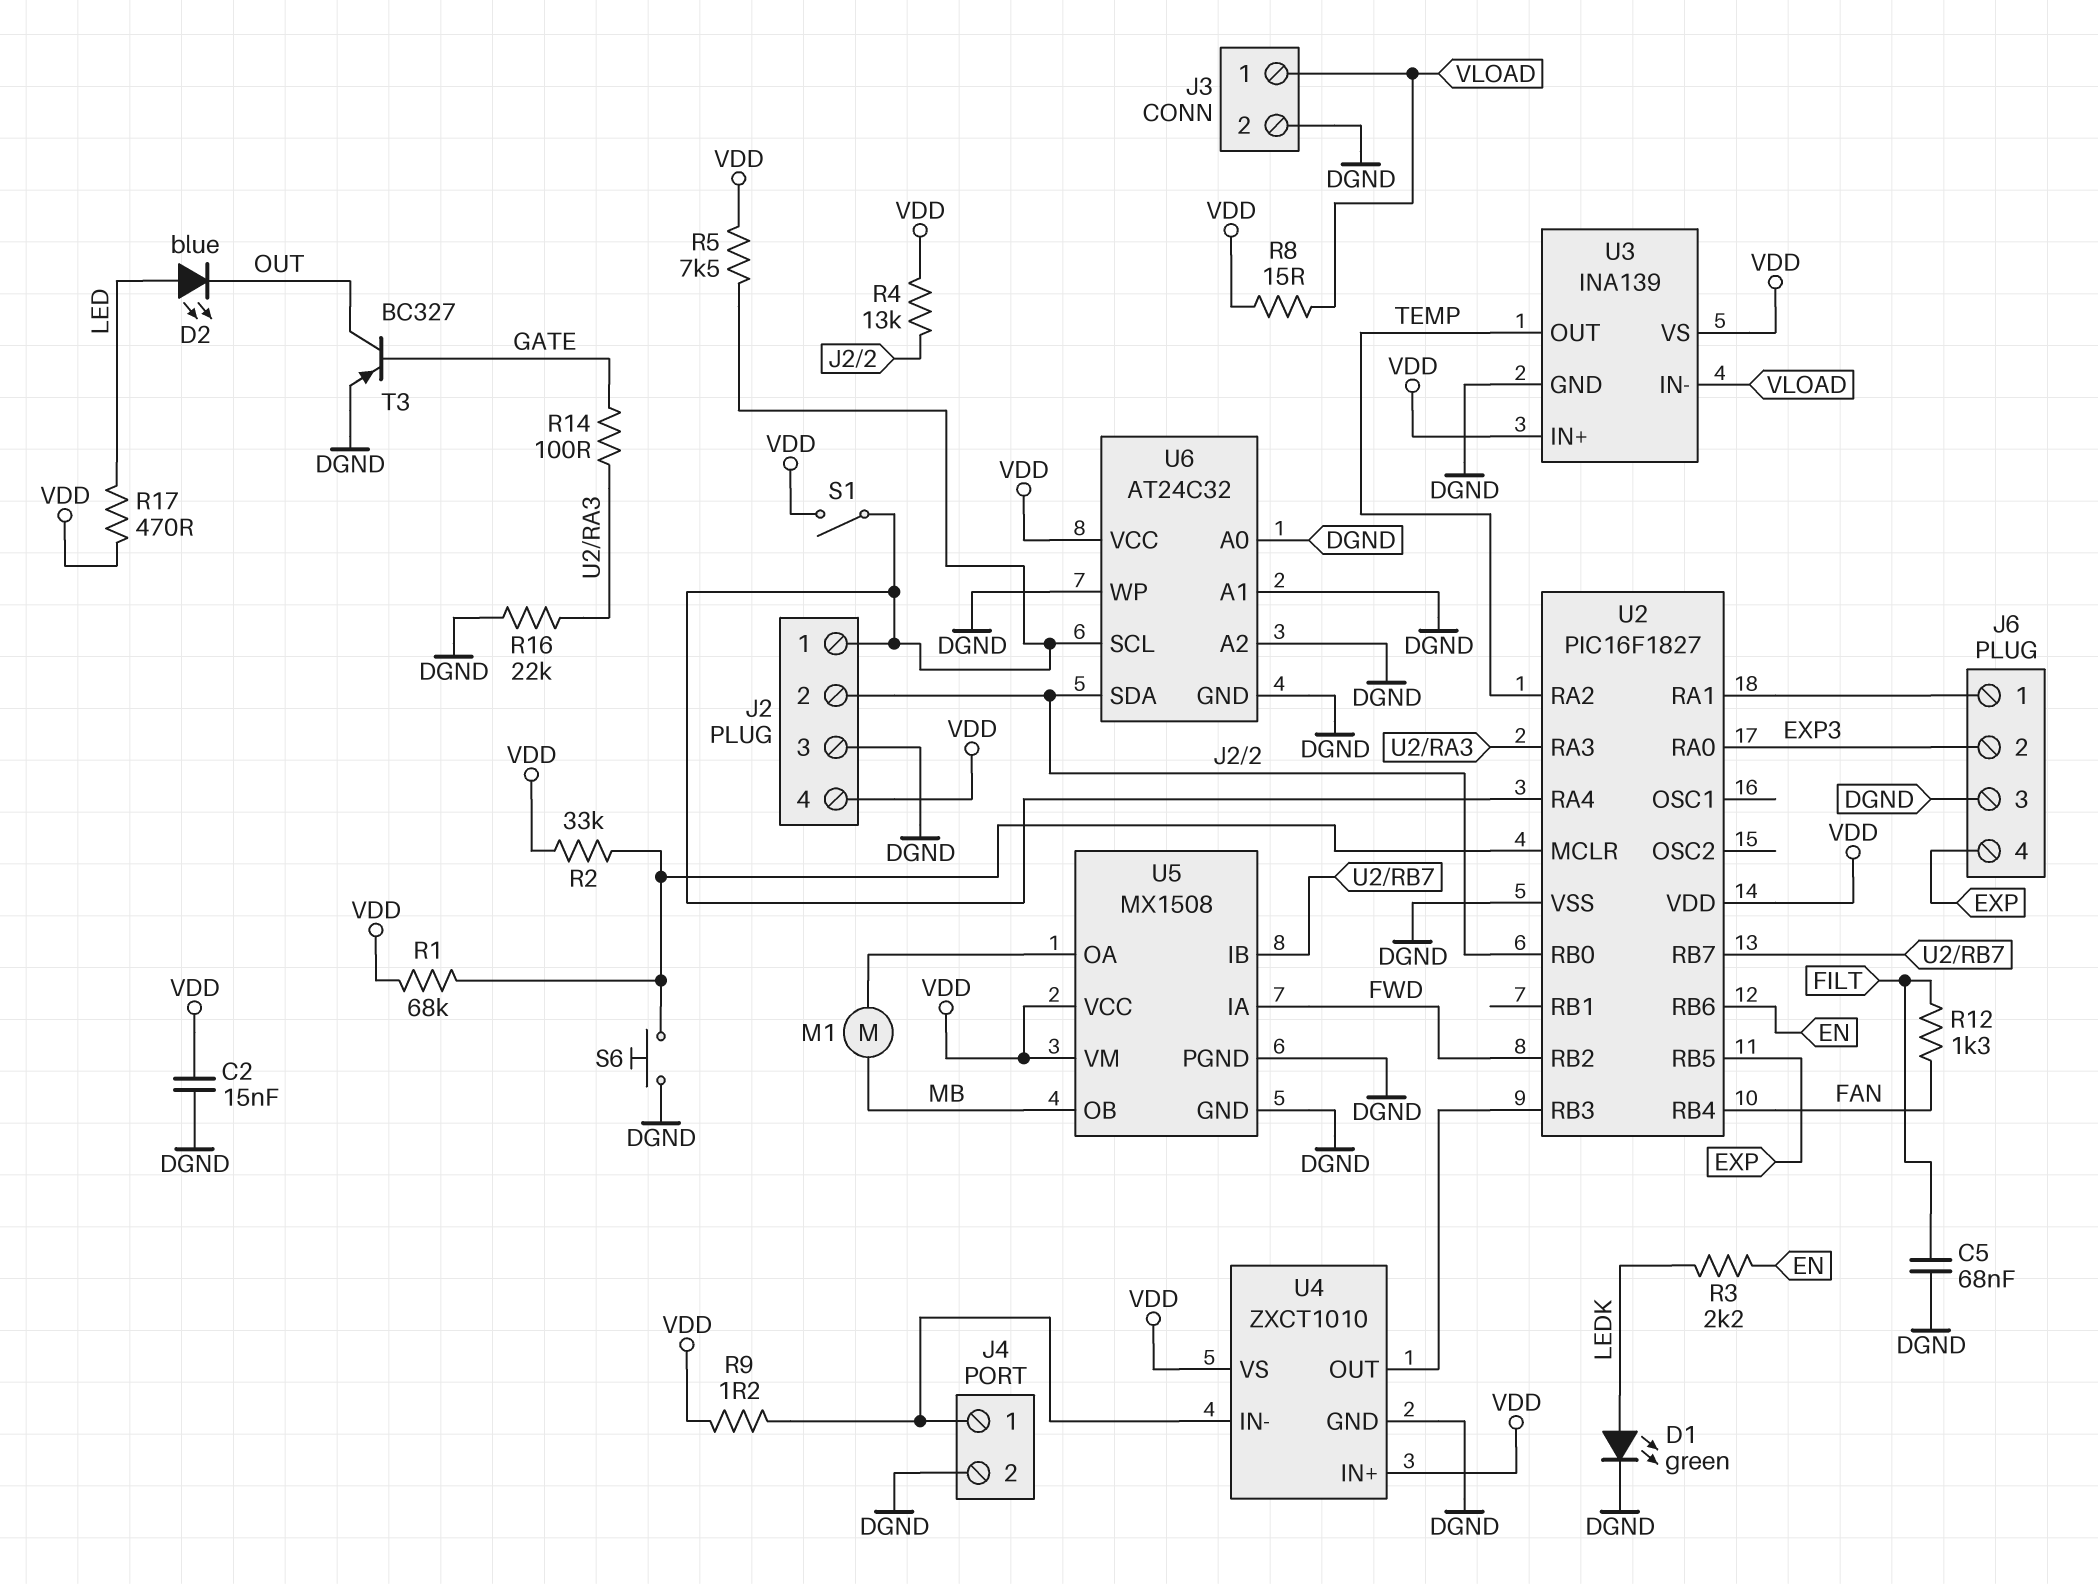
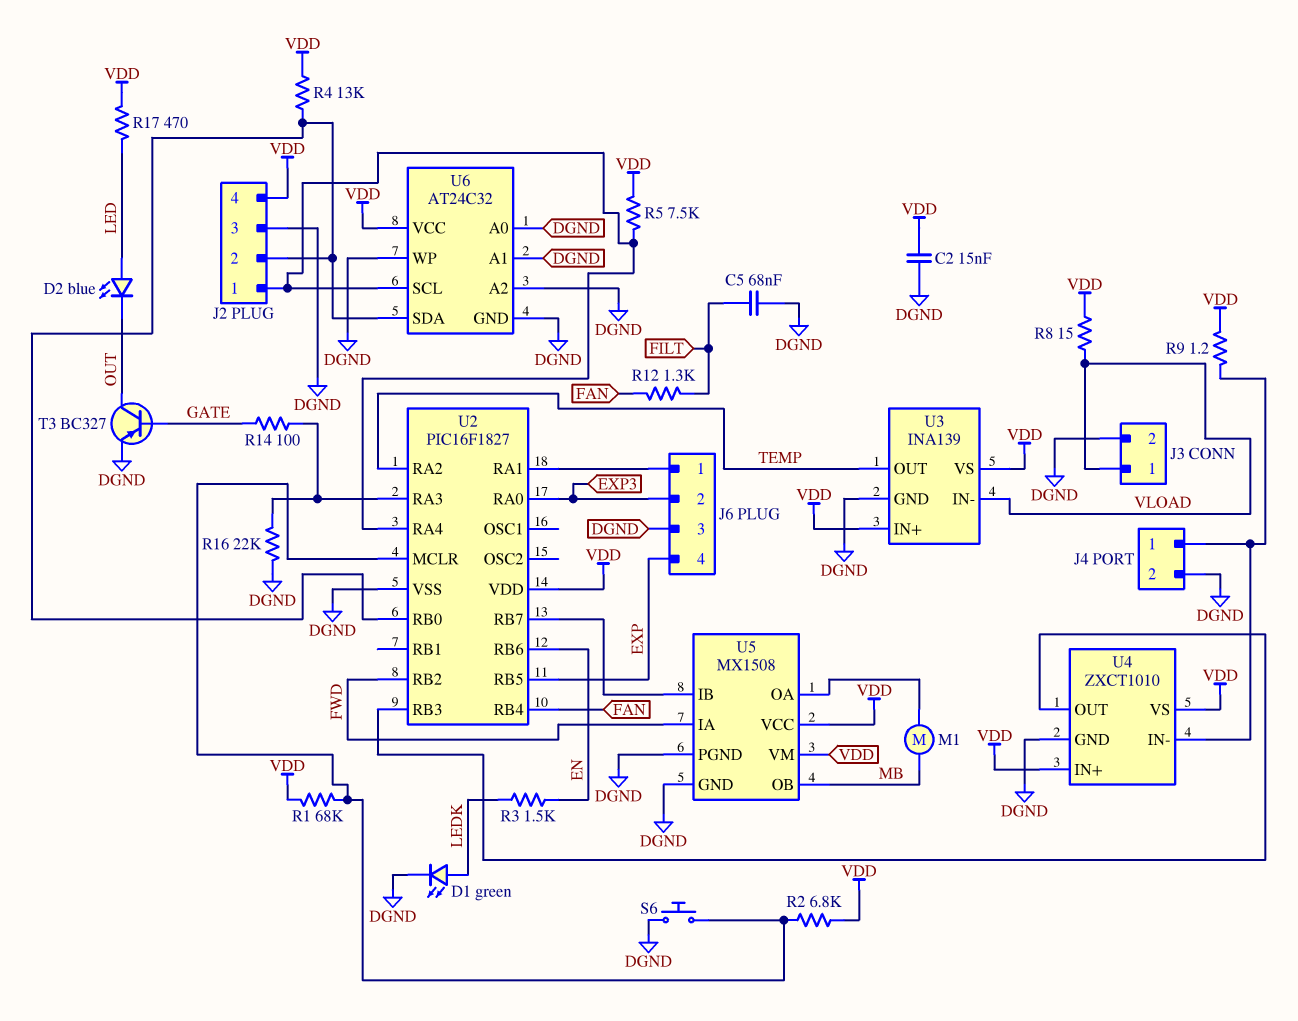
R2: 33k (U2/MCLR, VDD) -> 6.8k (U2/MCLR, VDD)
R3: 2.2k (EN, LEDK) -> 1.5k (EN, LEDK)
S1: switch (J2/1, VDD) -> none

